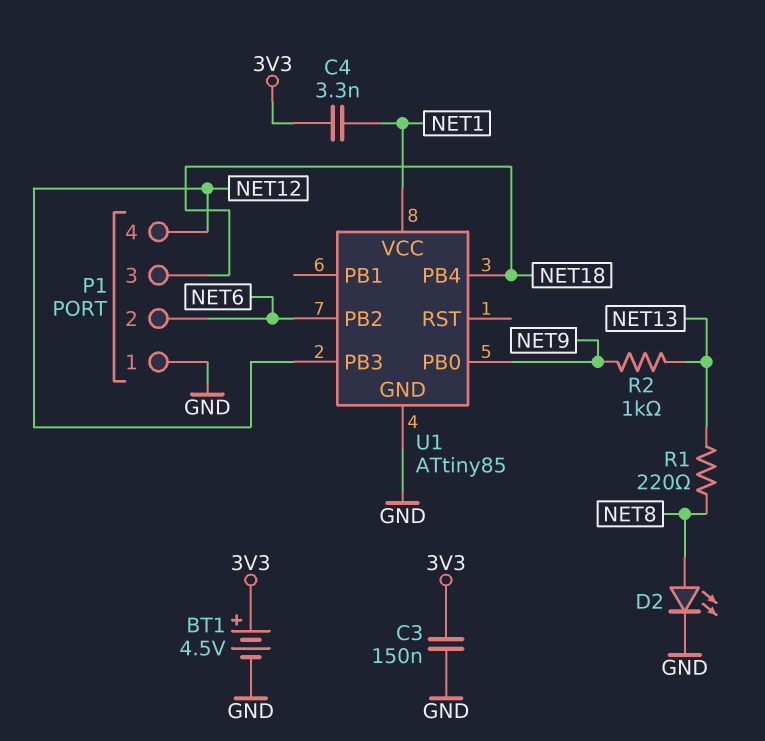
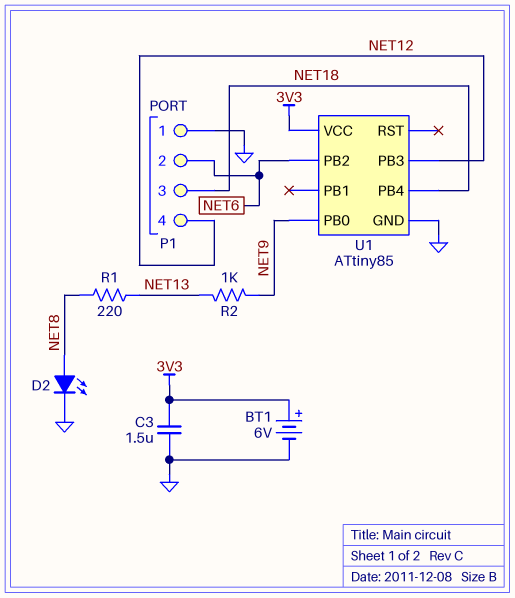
BT1: 4.5V (plus 3V3, minus GND) -> 6V (plus 3V3, minus GND)
C3: 150nF (3V3, GND) -> 1.5uF (3V3, GND)
C4: 3.3nF (3V3, NET1) -> none
U1 pin VCC: NET1 -> 3V3

